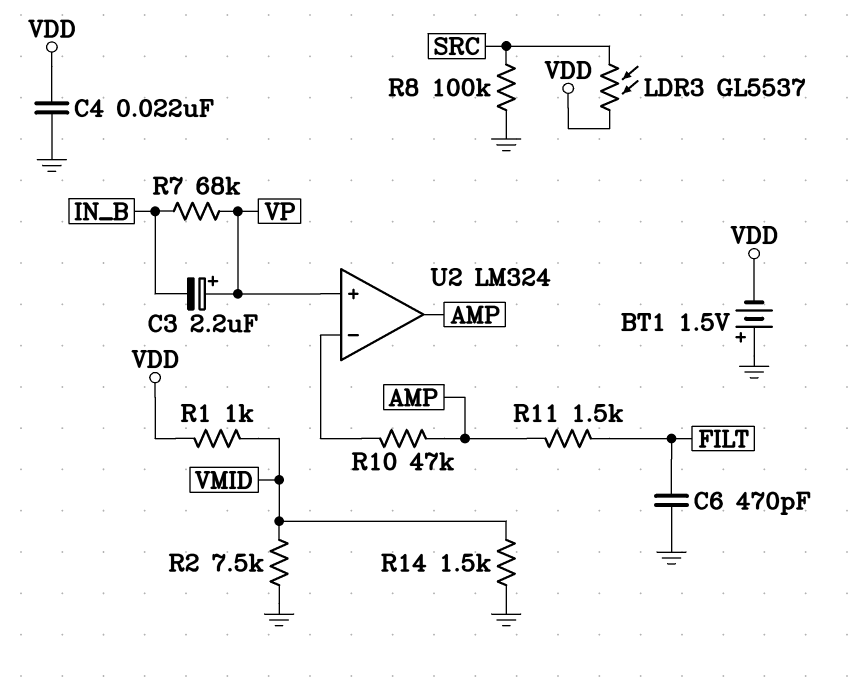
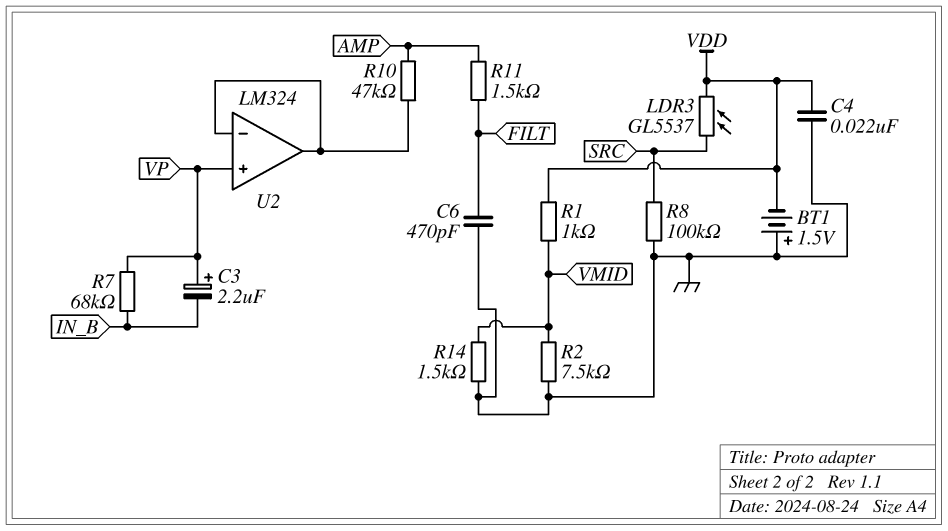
U2 pin out: AMP -> U2/in-

